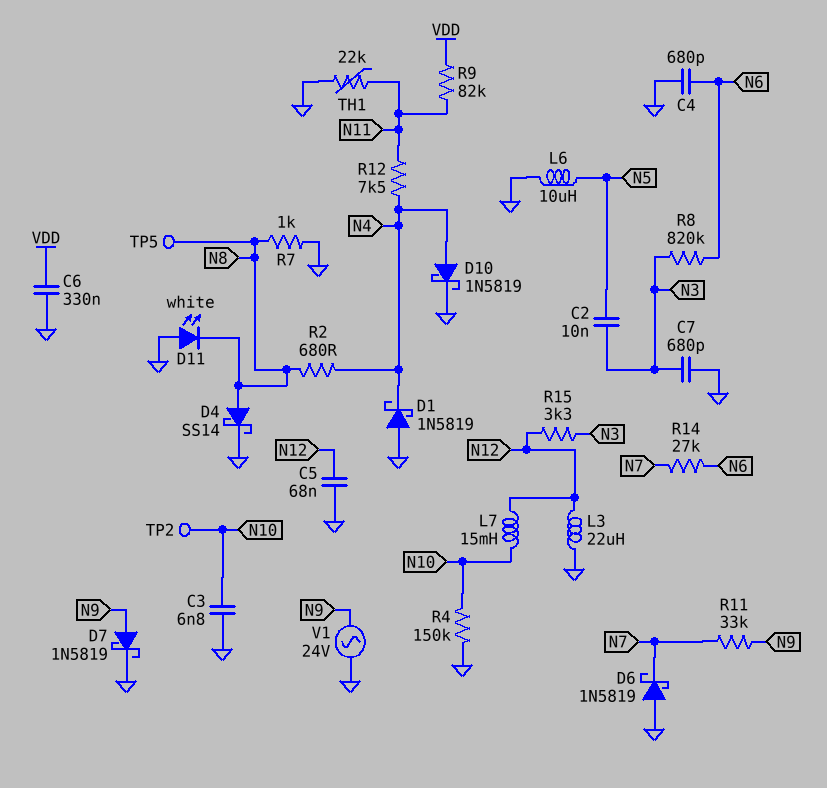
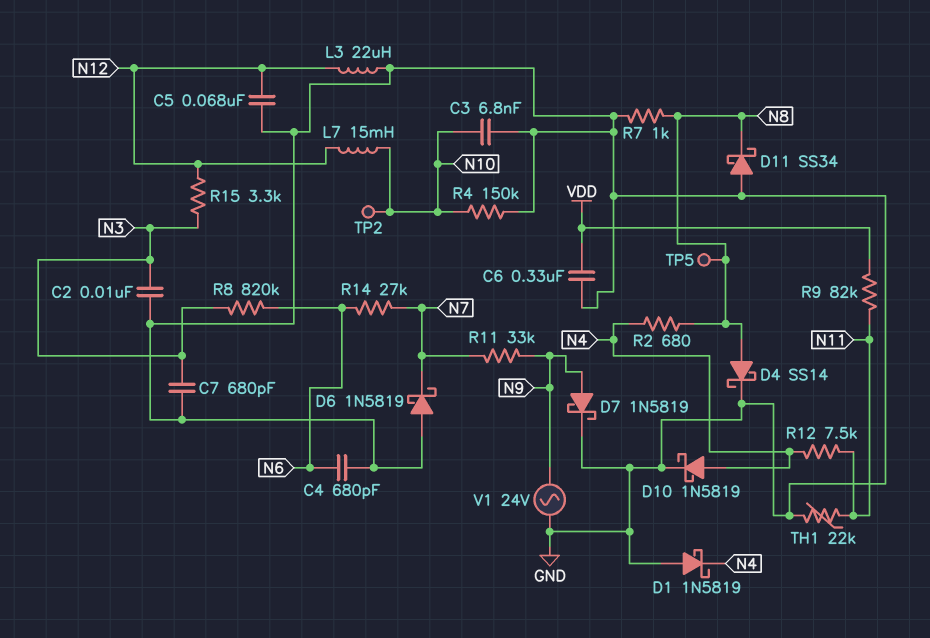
C2: 10nF (N3, N5) -> 10nF (GND, N3)
D11: LED white (A GND, K N8) -> schottky SS34 (A GND, K N8)
L6: 10uH (GND, N5) -> none

